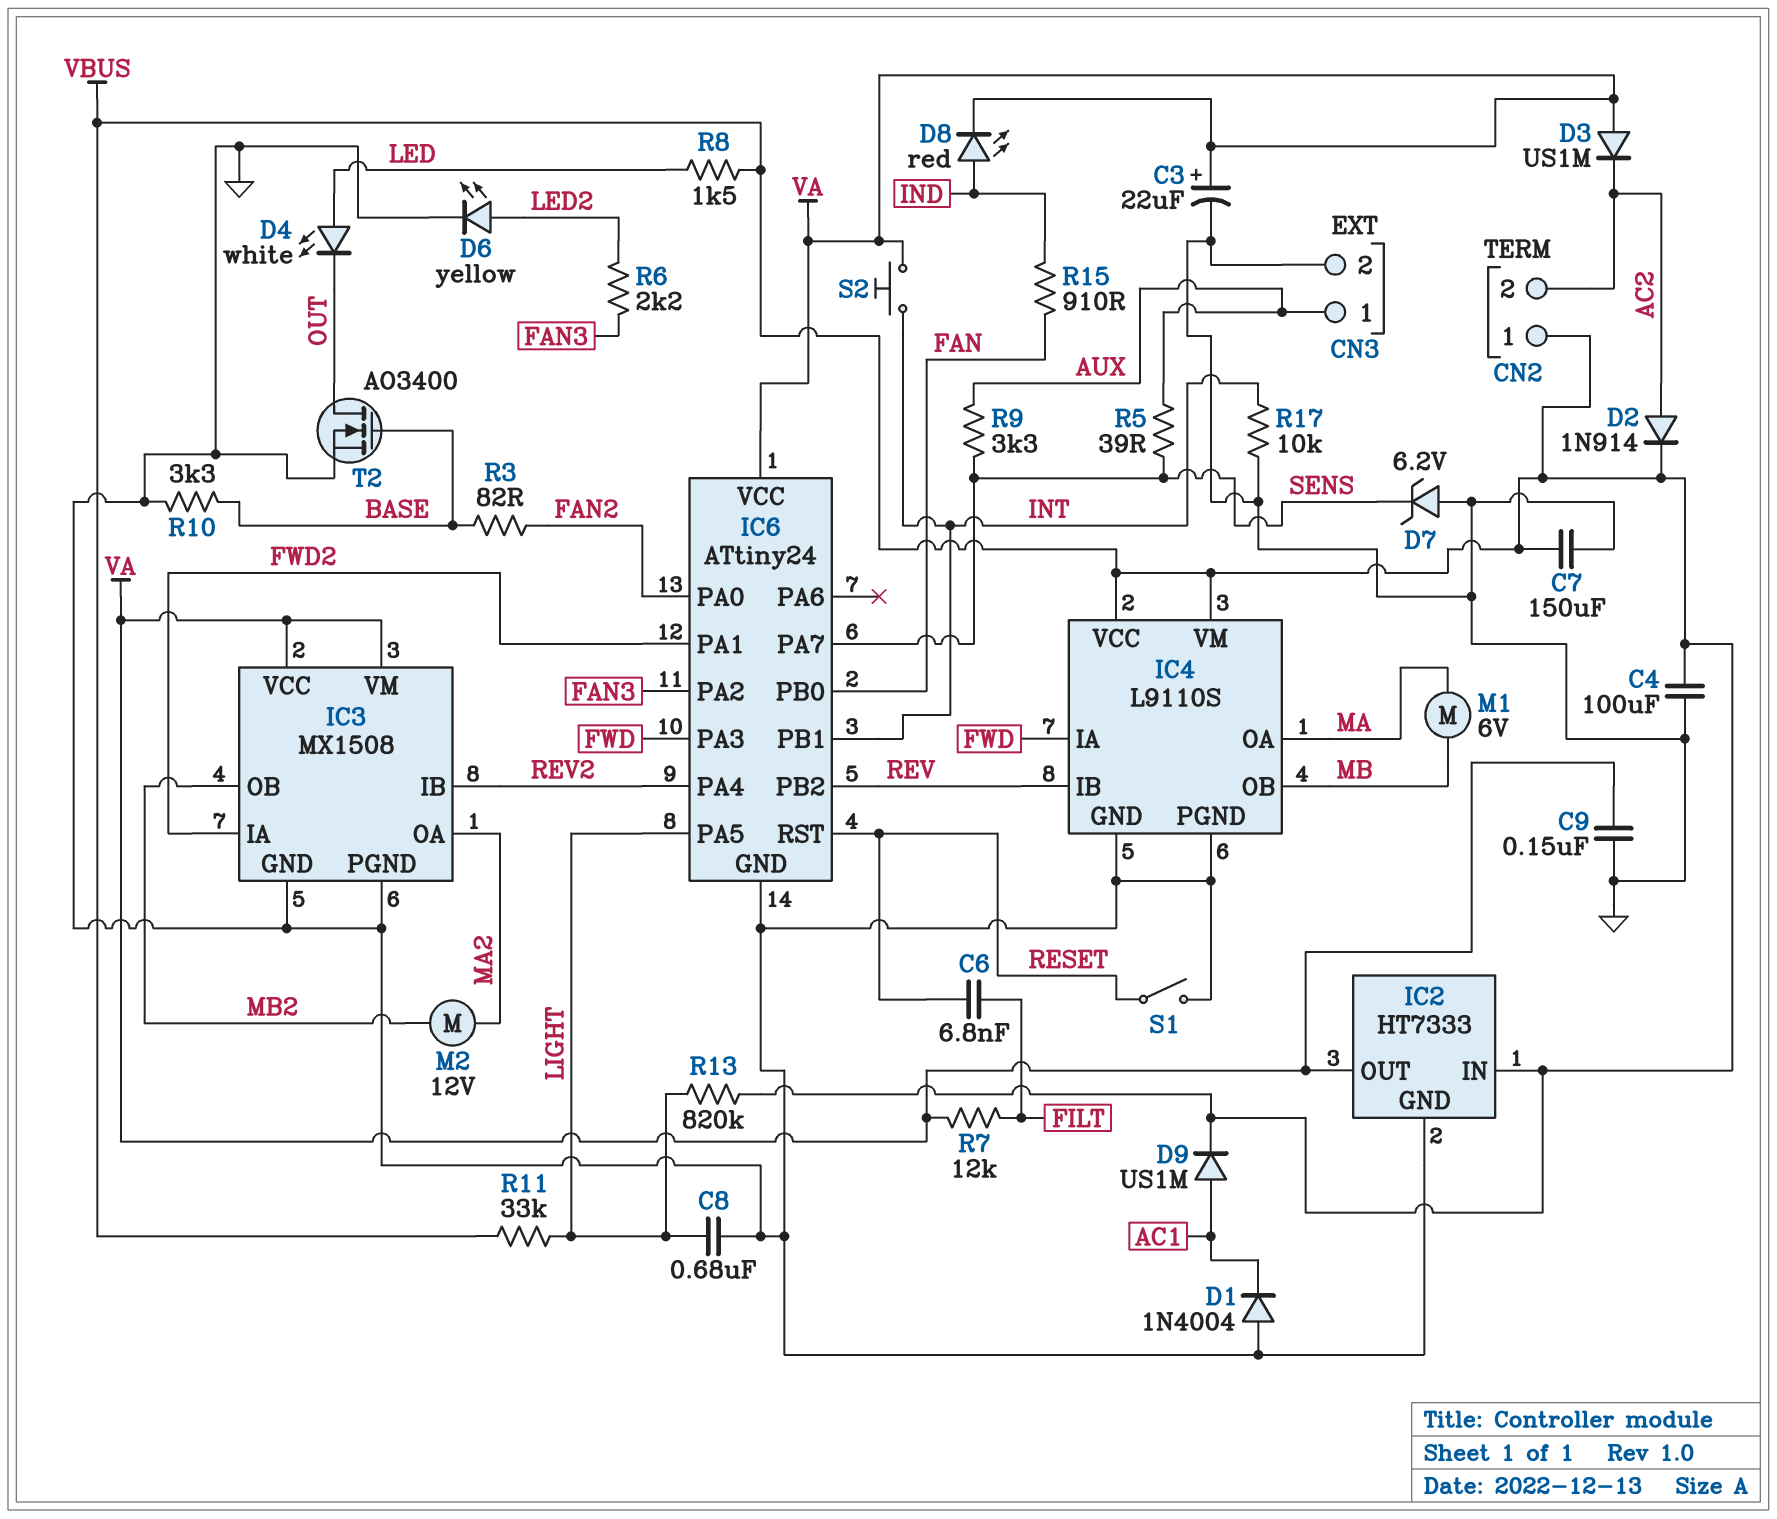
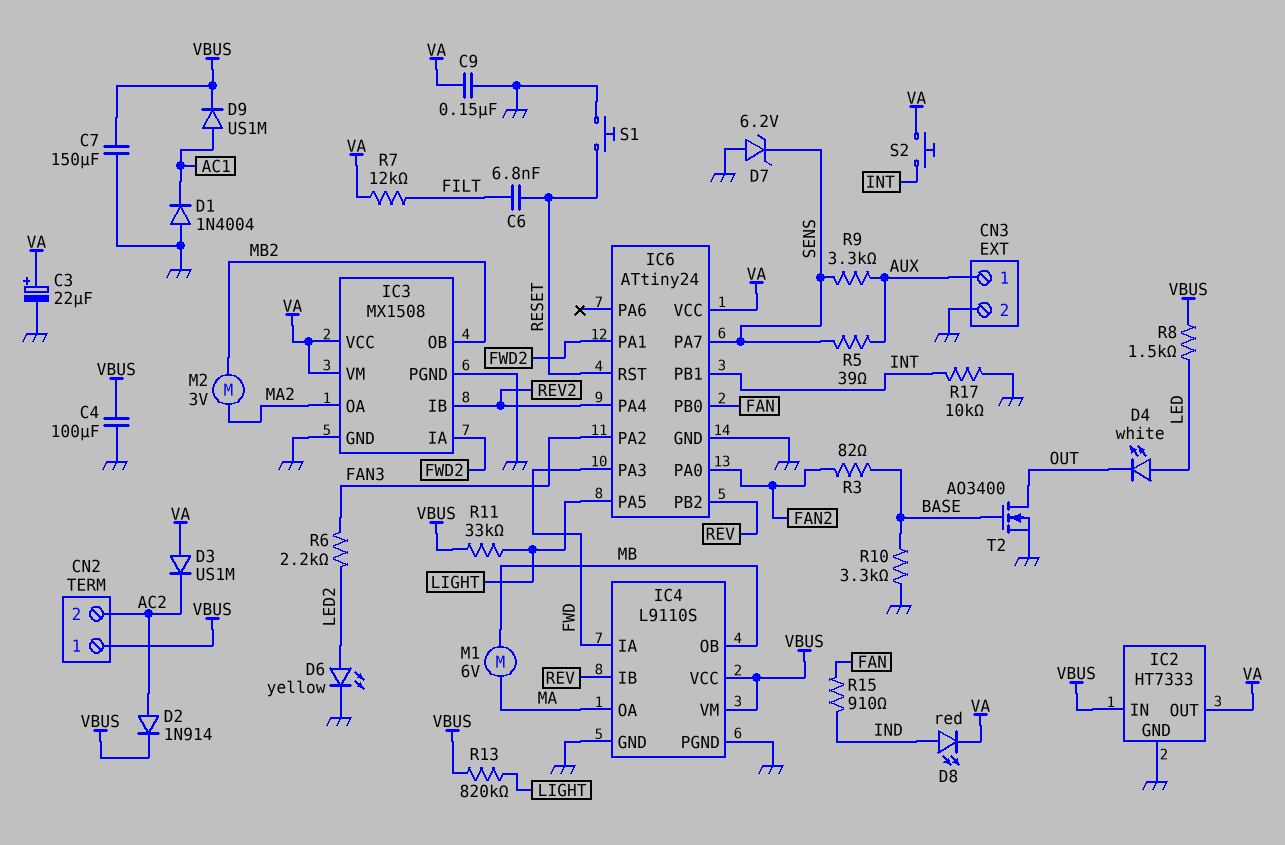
C8: 680nF (GND, LIGHT) -> none
M2: motor 12V (MA2, MB2) -> motor 3V (MA2, MB2)
S1: switch (GND, RESET) -> button (GND, RESET)

